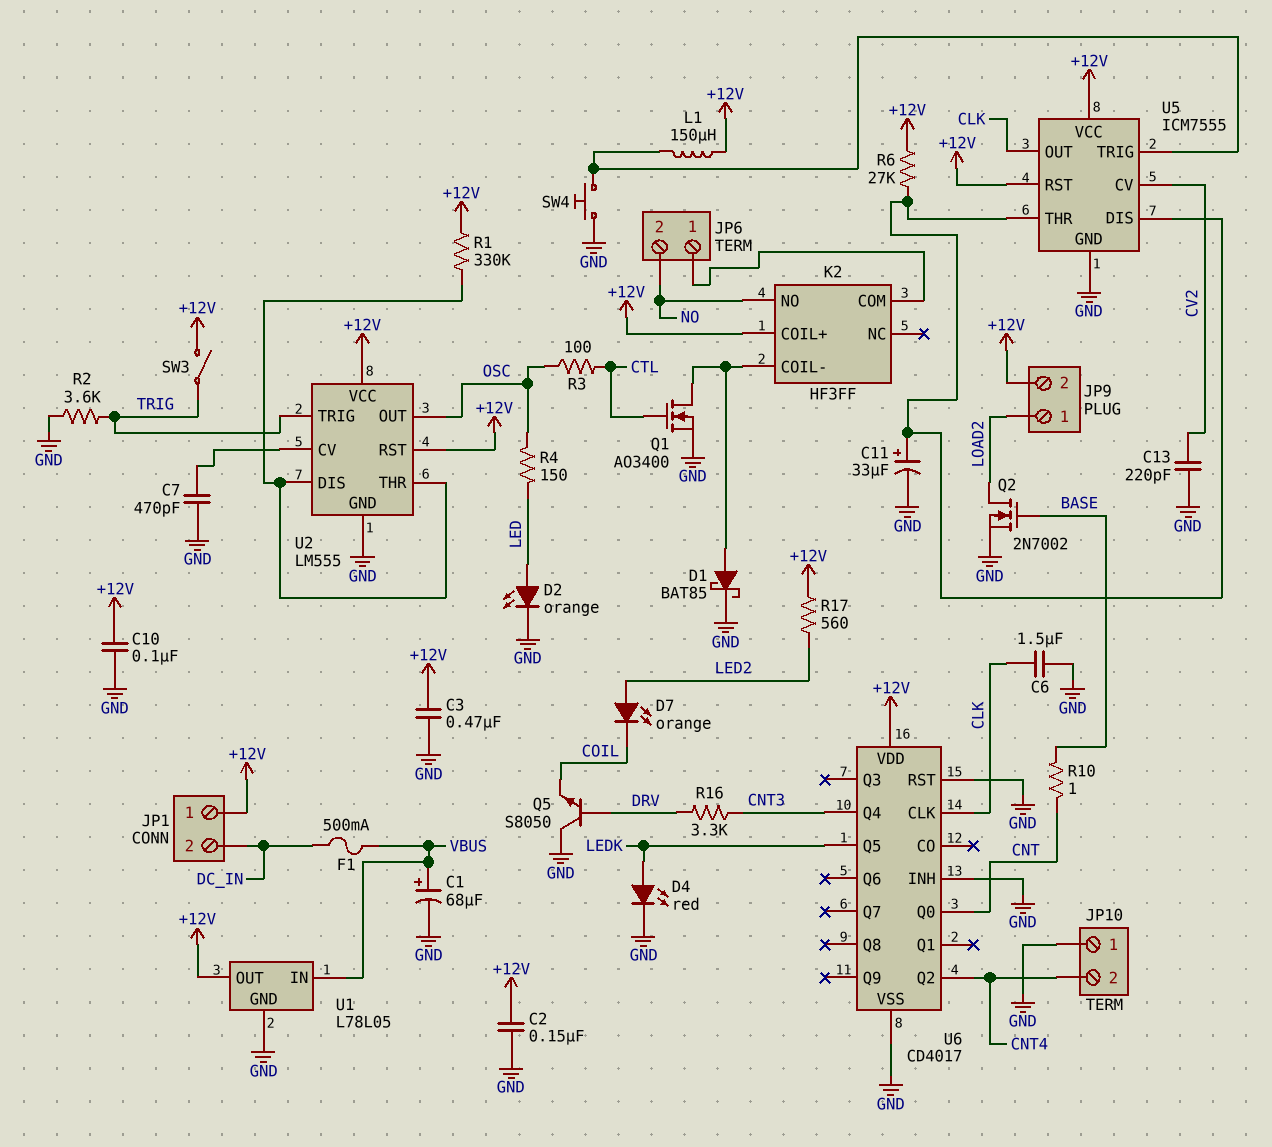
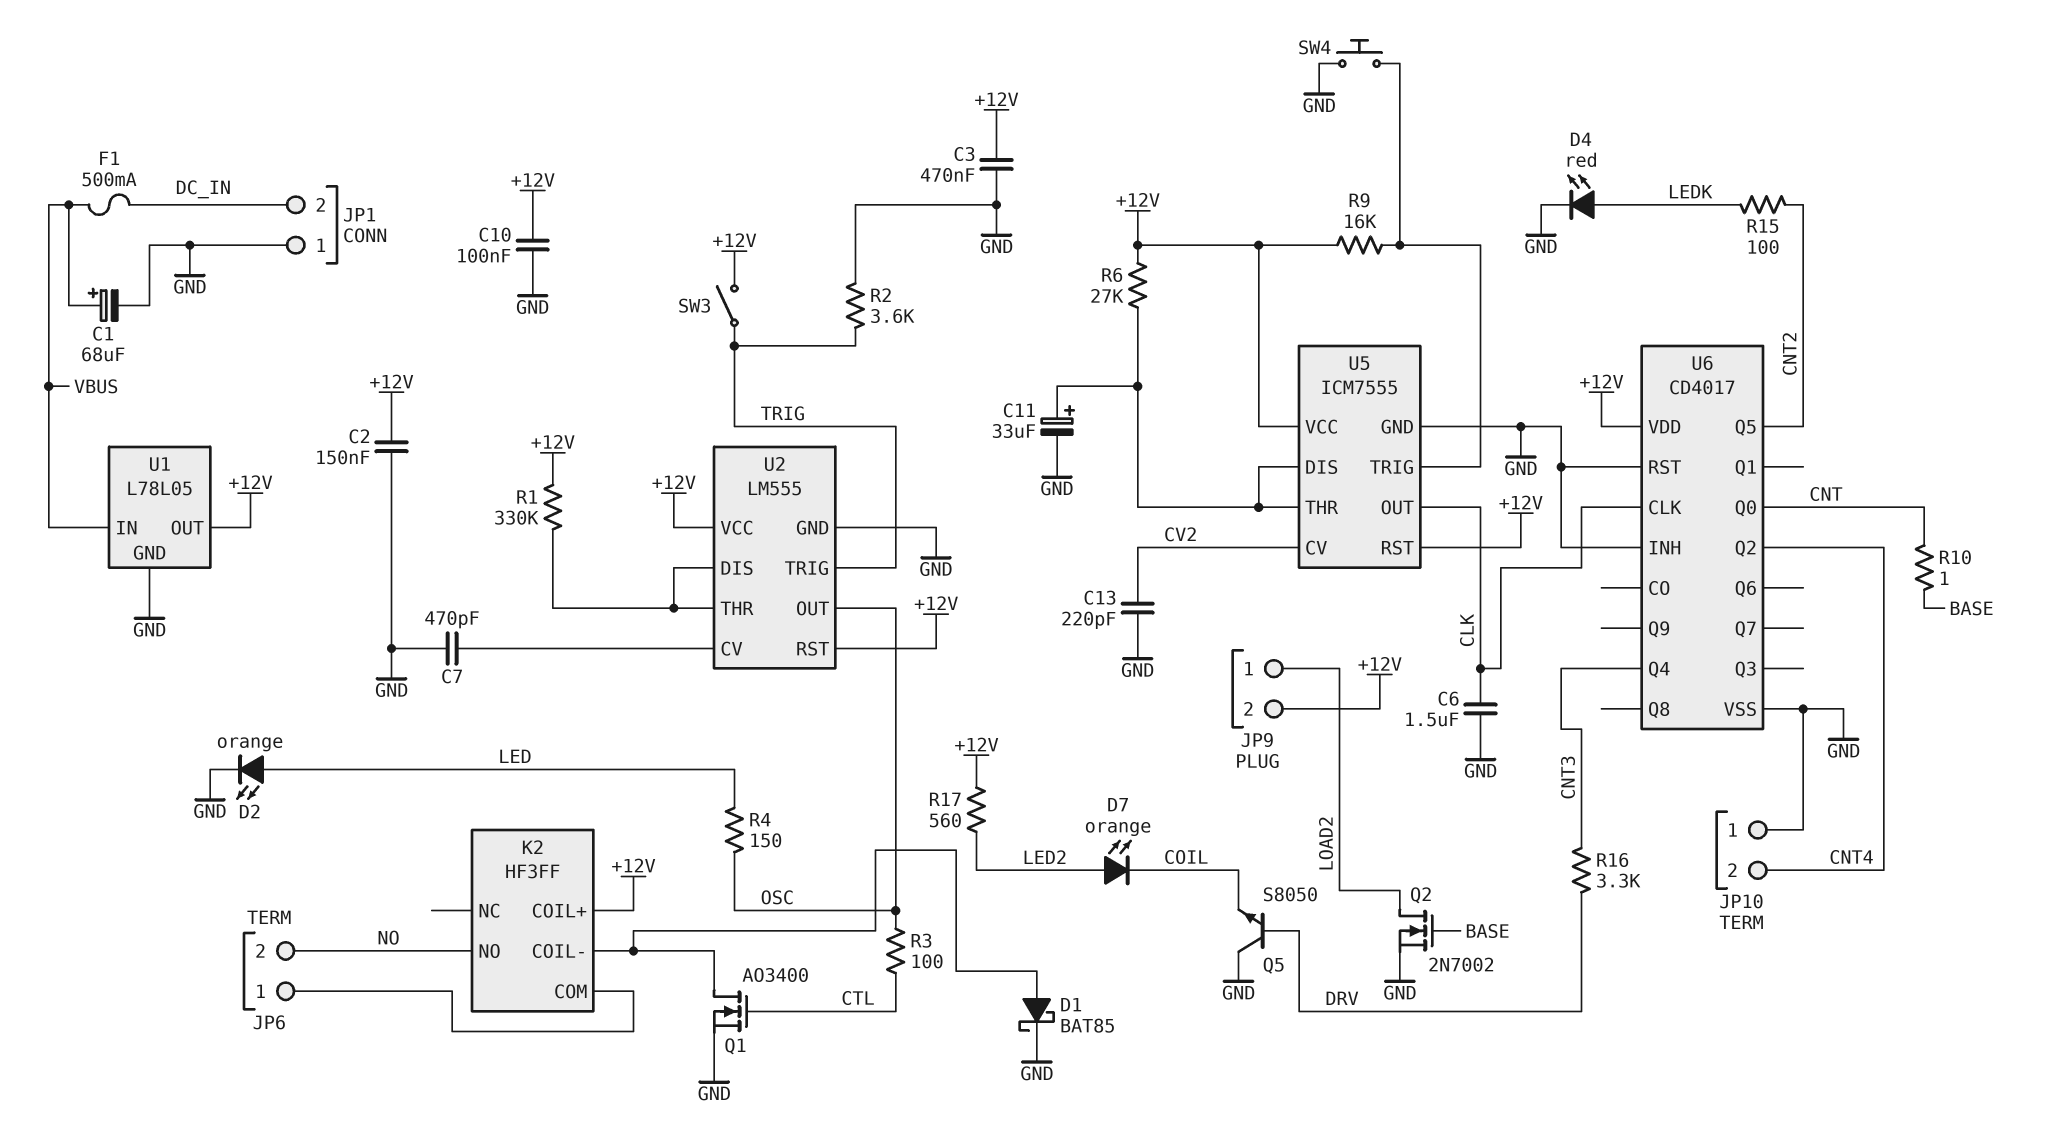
JP1 pin 1: +12V -> GND
L1: 150uH (+12V, U5/TRIG) -> none
R9: none -> 16k (+12V, U5/TRIG)
R15: none -> 100 (CNT2, LEDK)
U6 pin Q5: LEDK -> CNT2

